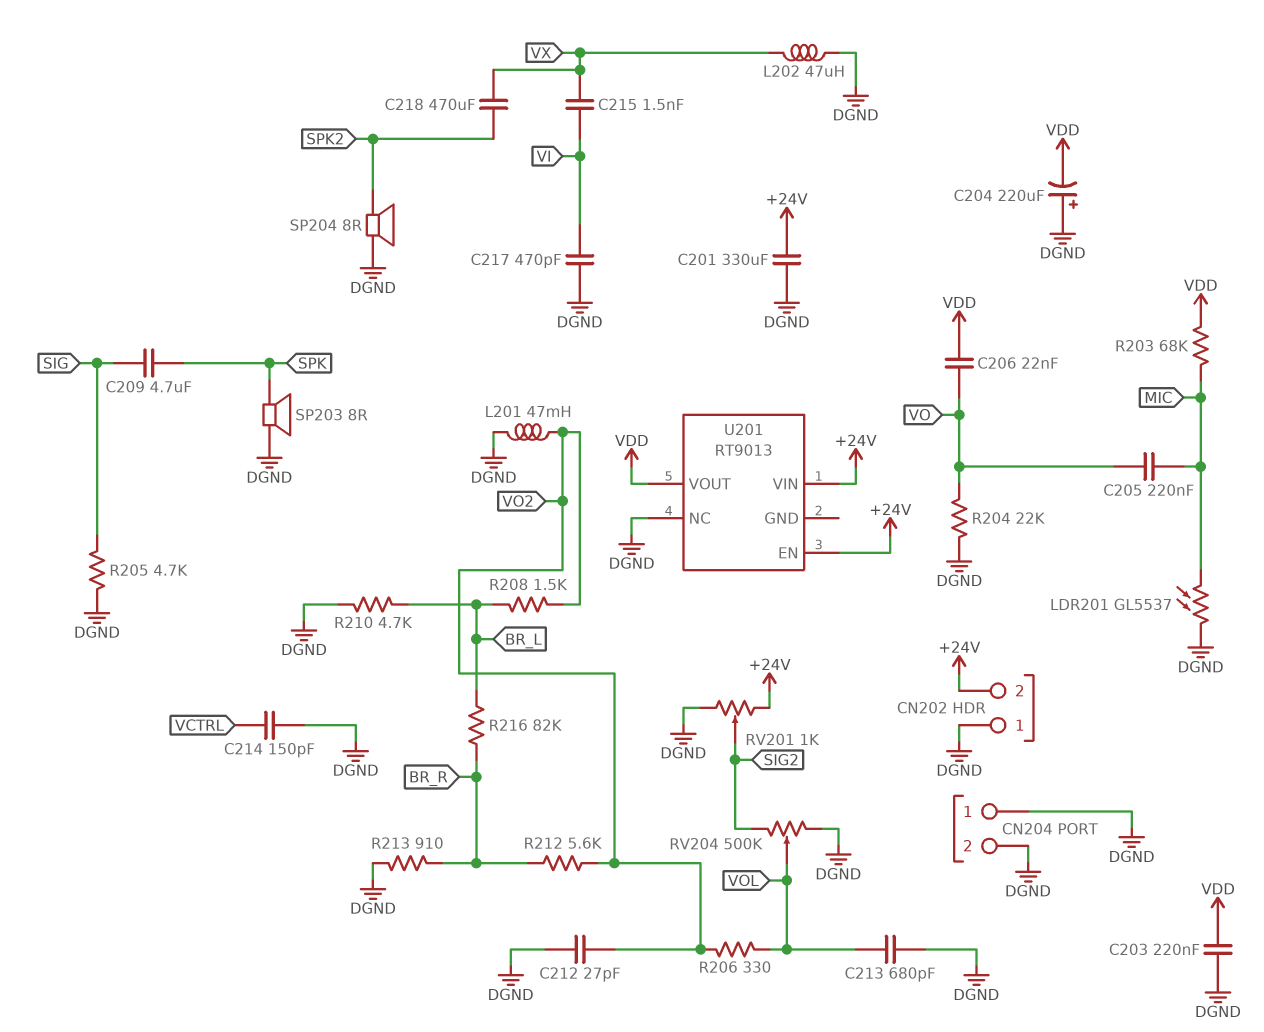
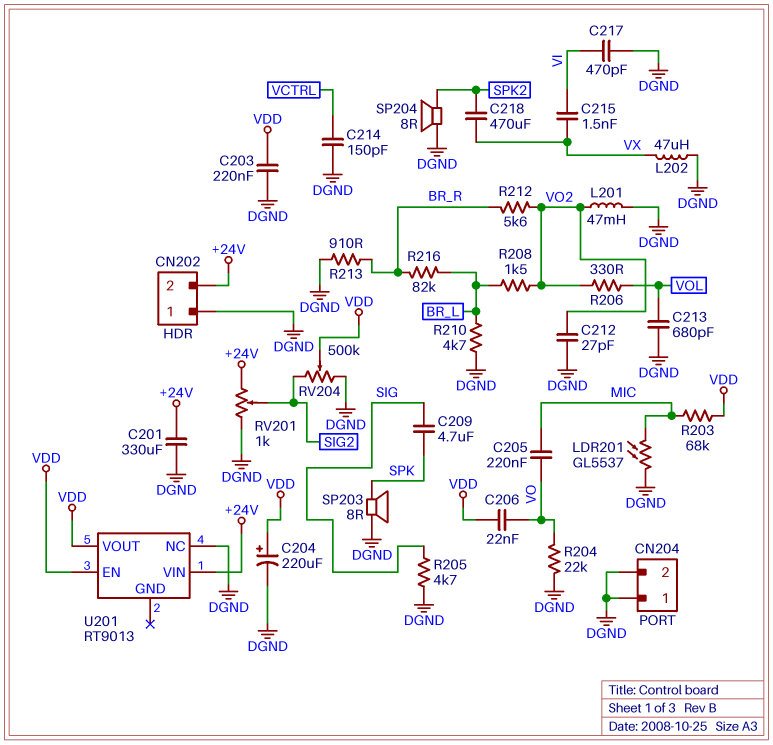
C204: 220uF (plus DGND, minus VDD) -> 220uF (plus VDD, minus DGND)
RV204: 500k (DGND, SIG2, wiper VOL) -> 500k (DGND, SIG2, wiper VDD)
U201 pin EN: +24V -> VDD

